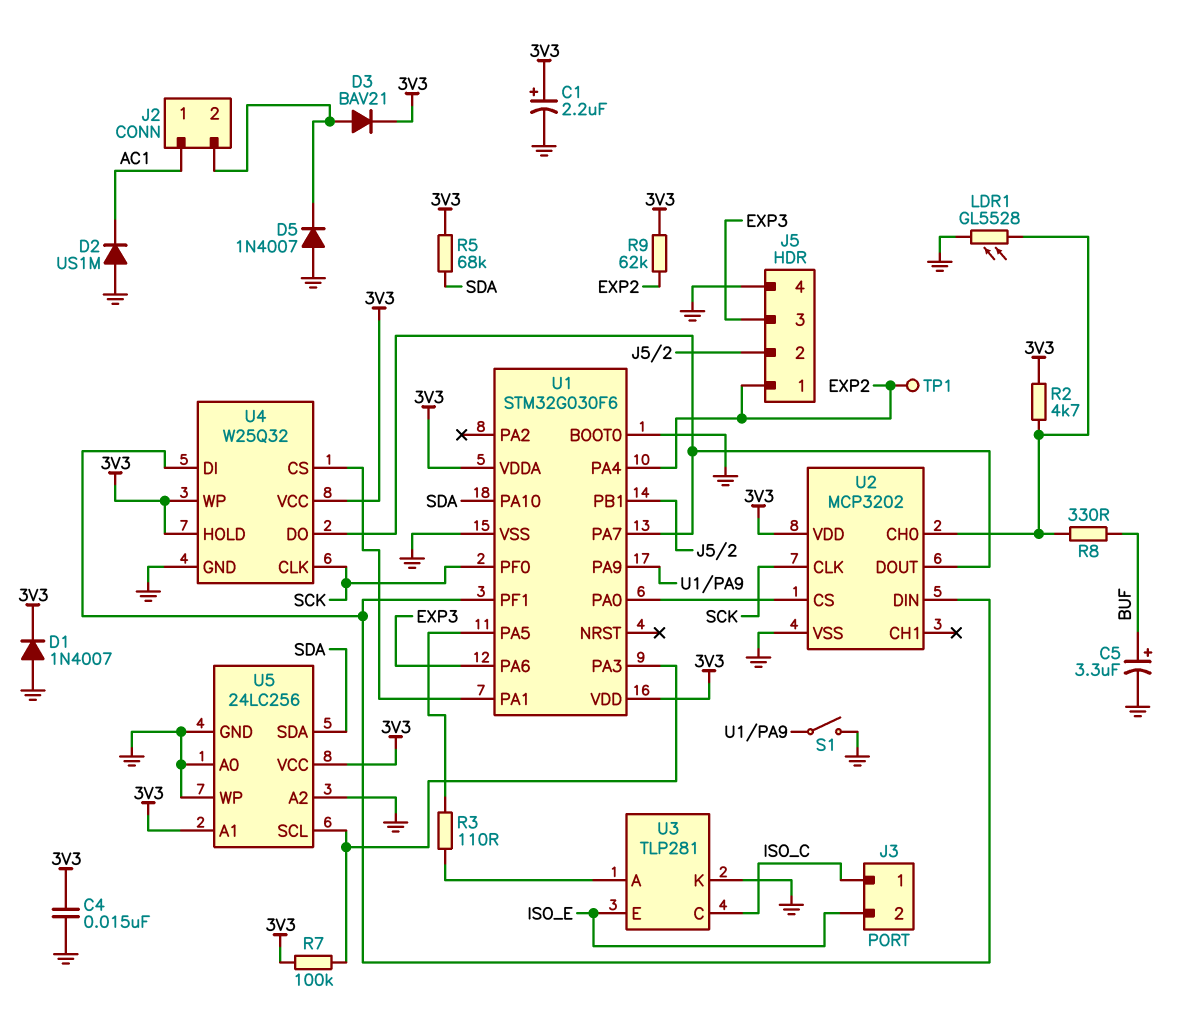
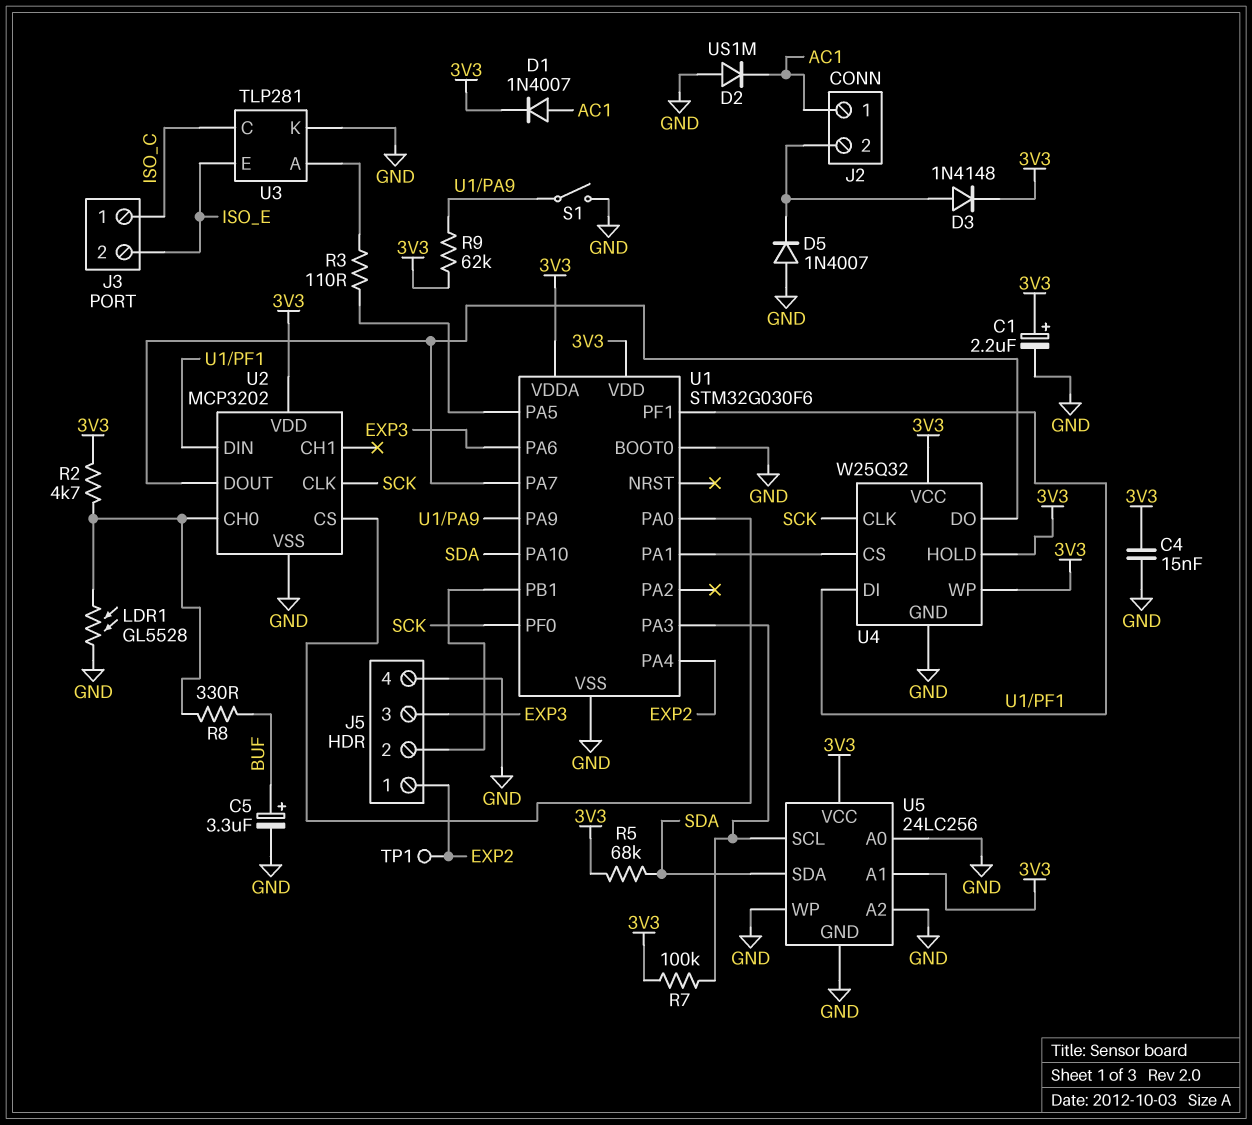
D1: diode 1N4007 (A GND, K 3V3) -> diode 1N4007 (A AC1, K 3V3)
D3: diode BAV21 (A J2/2, K 3V3) -> diode 1N4148 (A J2/2, K 3V3)
R9: 62k (3V3, EXP2) -> 62k (3V3, U1/PA9)

